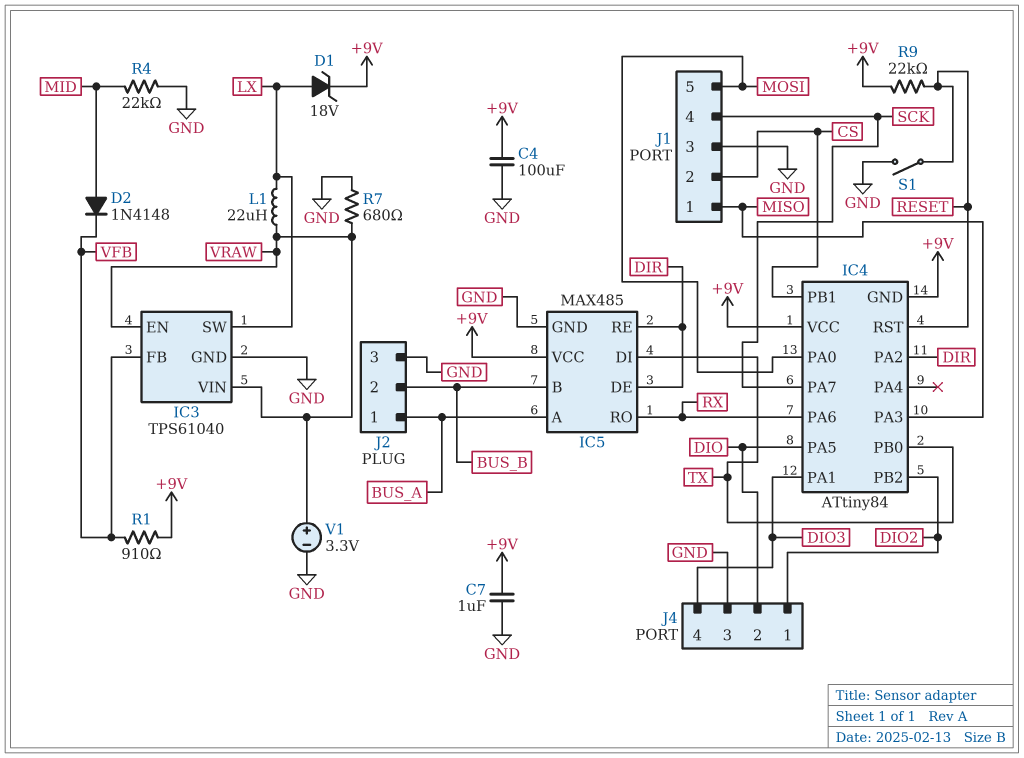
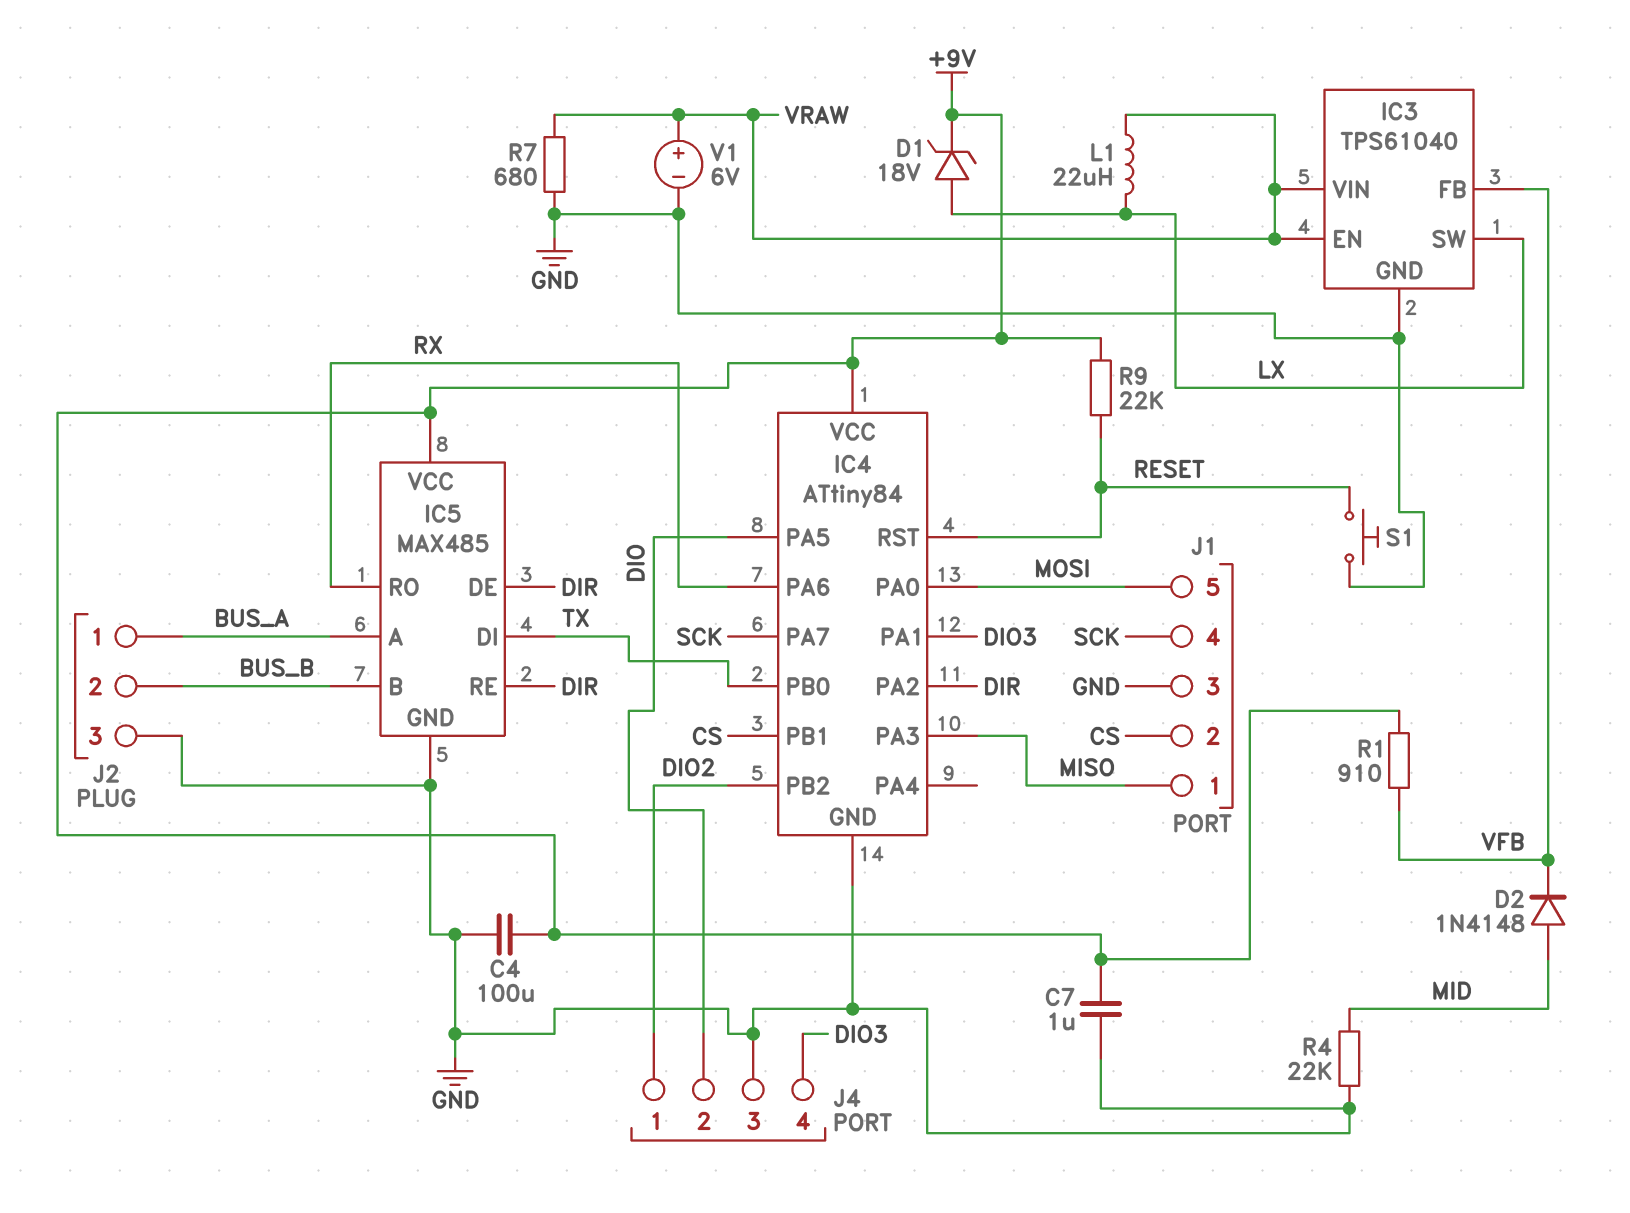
IC4 pin GND: +9V -> GND
S1: switch (GND, RESET) -> button (GND, RESET)
V1: 3.3V (plus VRAW, minus GND) -> 6V (plus VRAW, minus GND)

